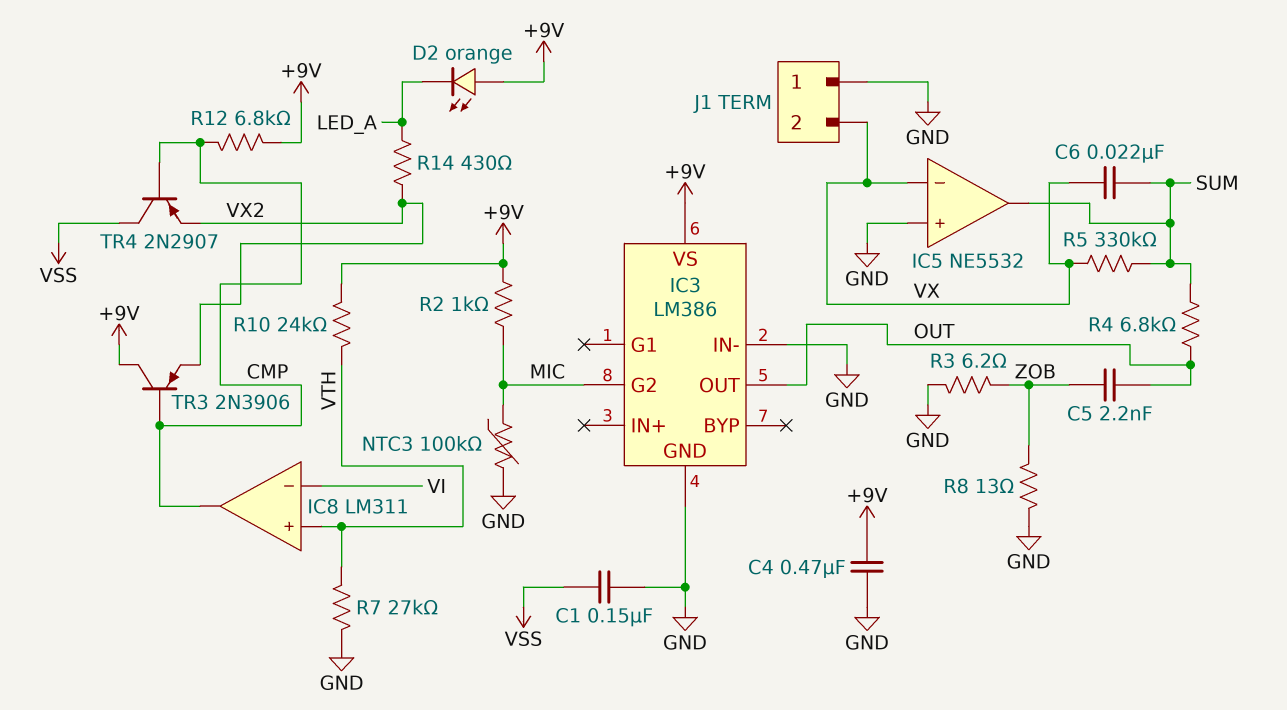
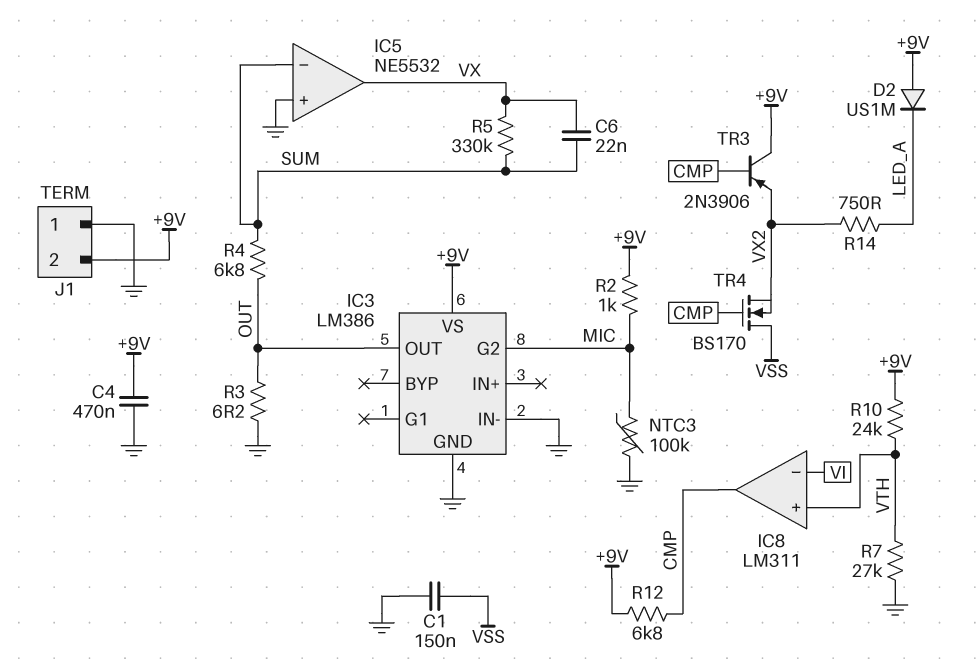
C5: 2.2nF (OUT, ZOB) -> none
D2: LED orange (A +9V, K LED_A) -> diode US1M (A +9V, K LED_A)
IC5 pin in-: VX -> SUM
IC5 pin out: SUM -> VX
J1 pin 2: VX -> +9V
R3: 6.2 (GND, ZOB) -> 6.2 (GND, OUT)
R8: 13 (GND, ZOB) -> none
R14: 430 (LED_A, VX2) -> 750 (LED_A, VX2)
TR4: PNP 2N2907 (B CMP, C VSS, E VX2) -> NMOS BS170 (G CMP, D VSS, S VX2)

